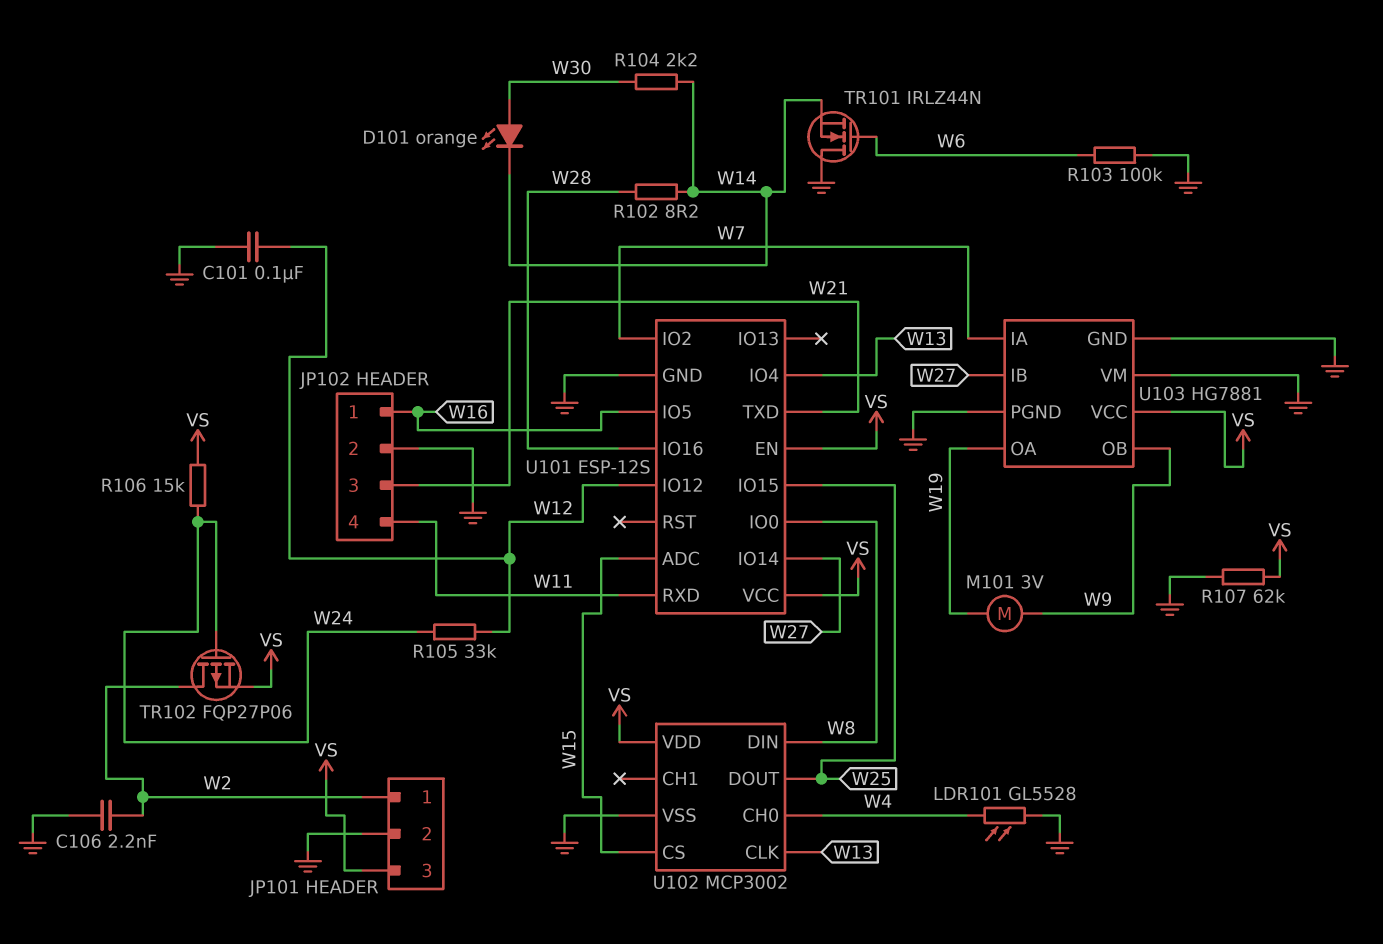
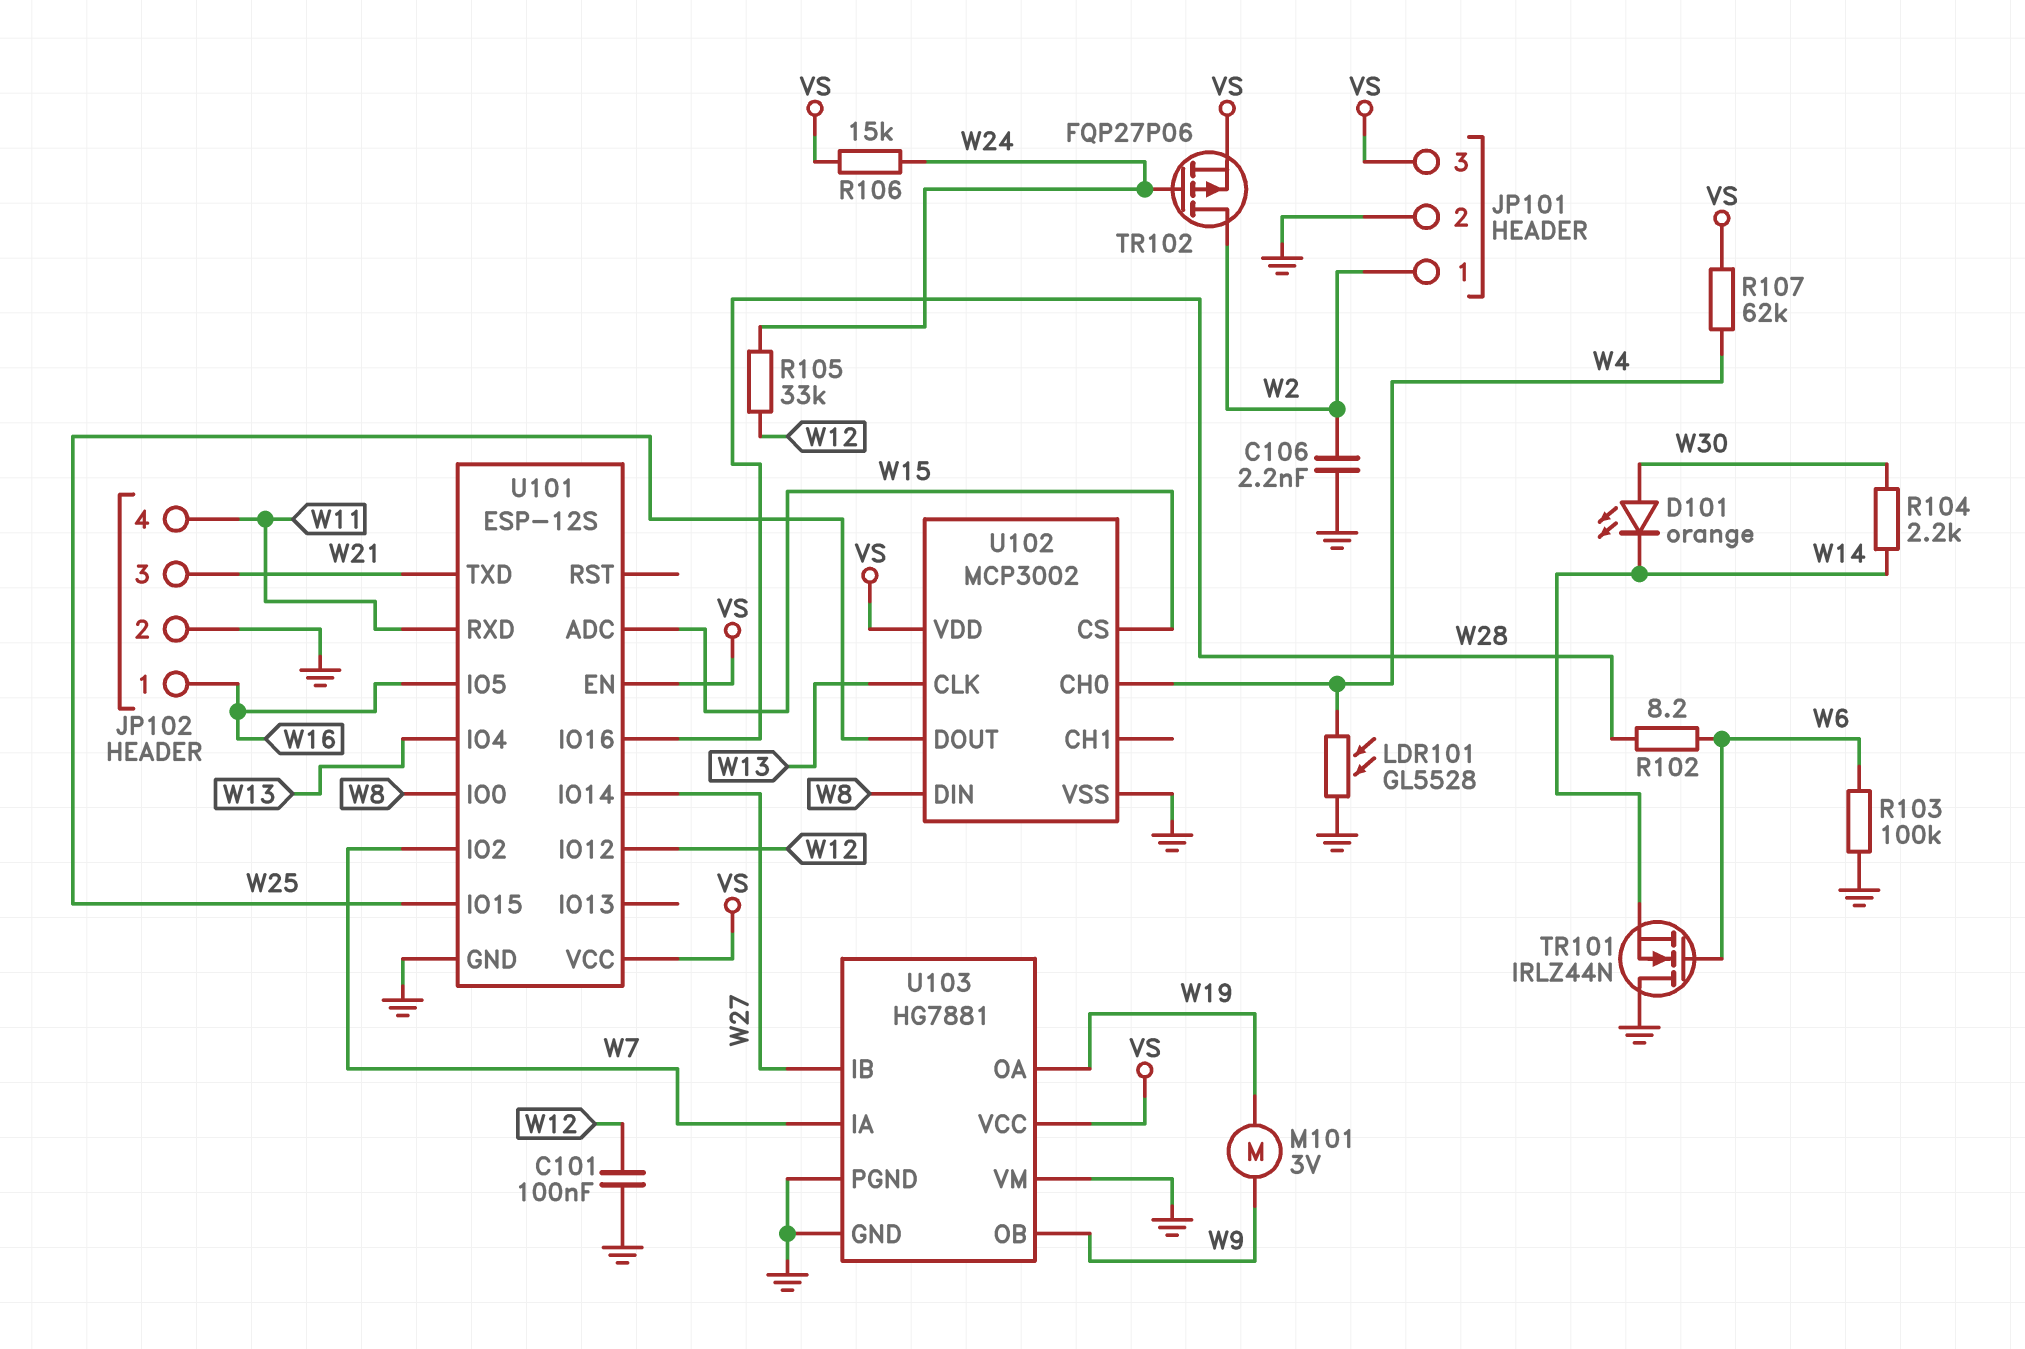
R102: 8.2 (W14, W28) -> 8.2 (W6, W28)
R107: 62k (GND, VS) -> 62k (VS, W4)

